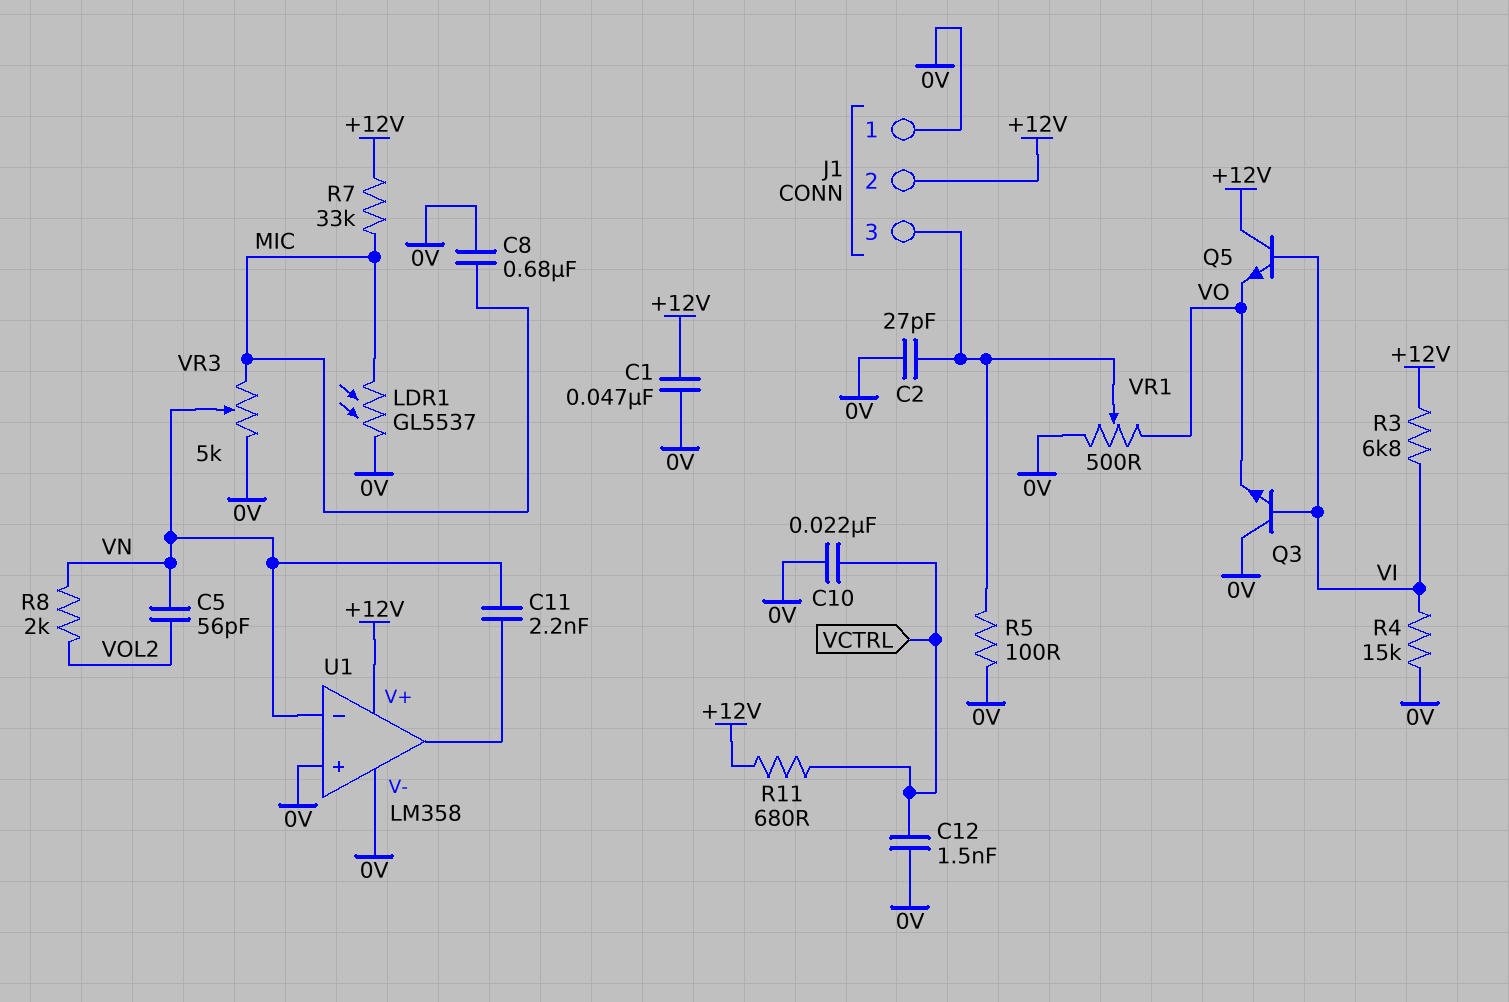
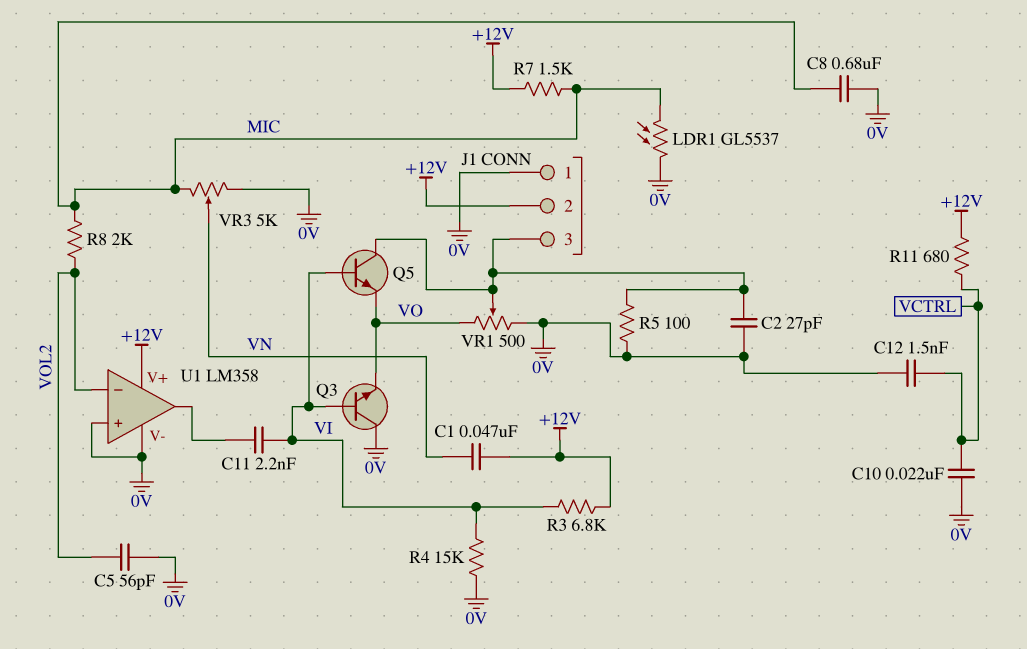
C1: 47nF (+12V, 0V) -> 47nF (+12V, VN)
C5: 56pF (VN, VOL2) -> 56pF (0V, VOL2)
C11: 2.2nF (U1/out, VN) -> 2.2nF (U1/out, VI)
Q5: NPN (B VI, C +12V, E VO) -> NPN (B VI, C J1/3, E VO)
R7: 33k (+12V, MIC) -> 1.5k (+12V, MIC)
R8: 2k (VN, VOL2) -> 2k (MIC, VOL2)
U1 pin in-: VN -> VOL2

